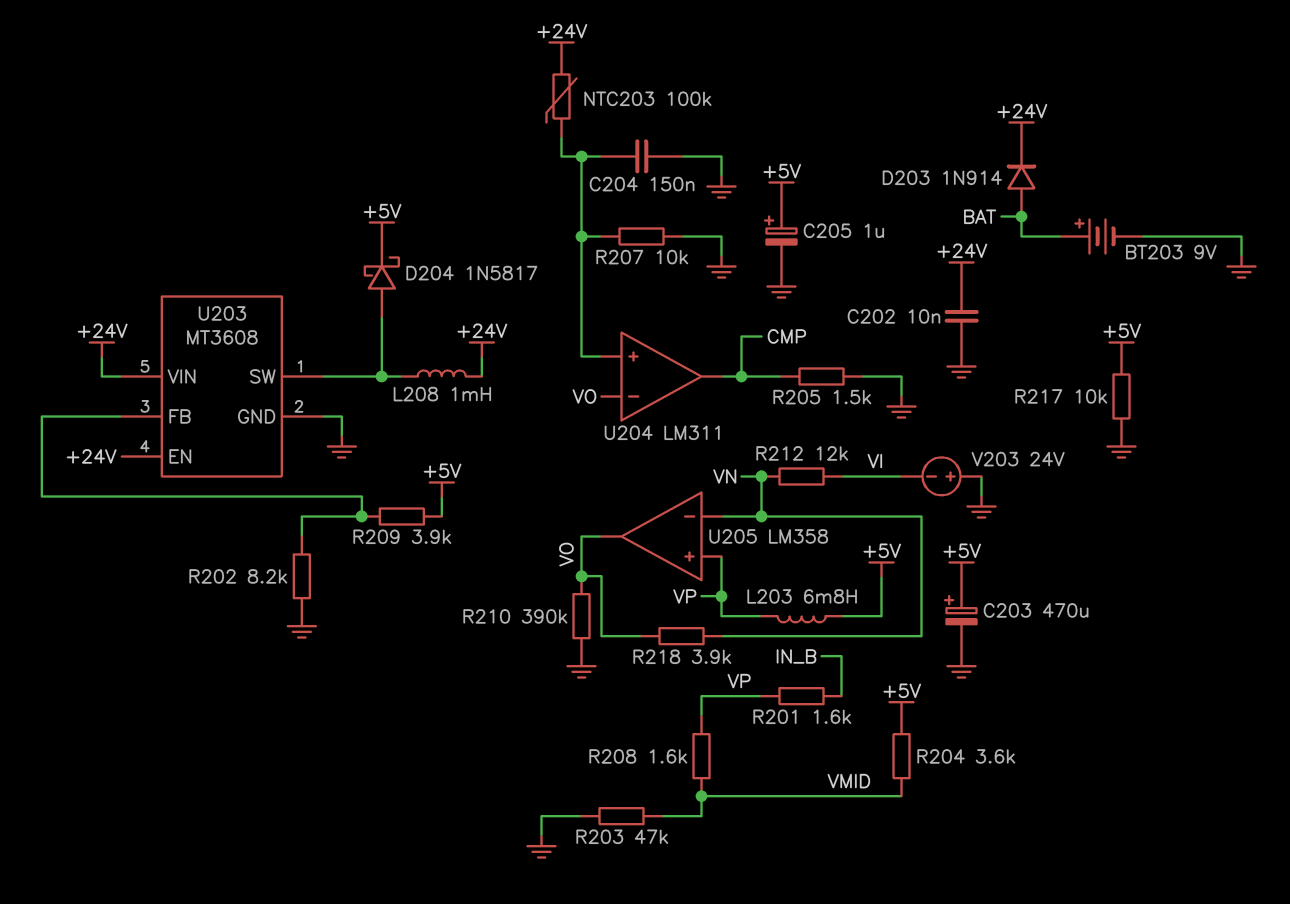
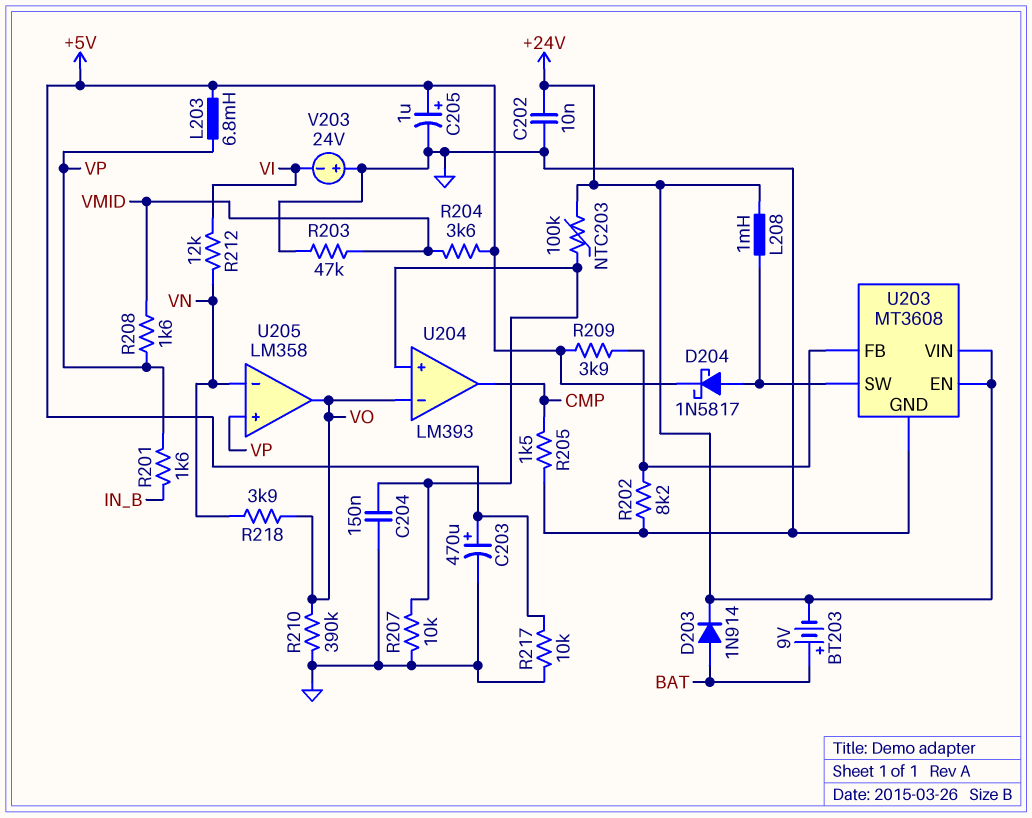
BT203: 9V (plus BAT, minus GND) -> 9V (plus BAT, minus +24V)
U204: LM311 -> LM393

